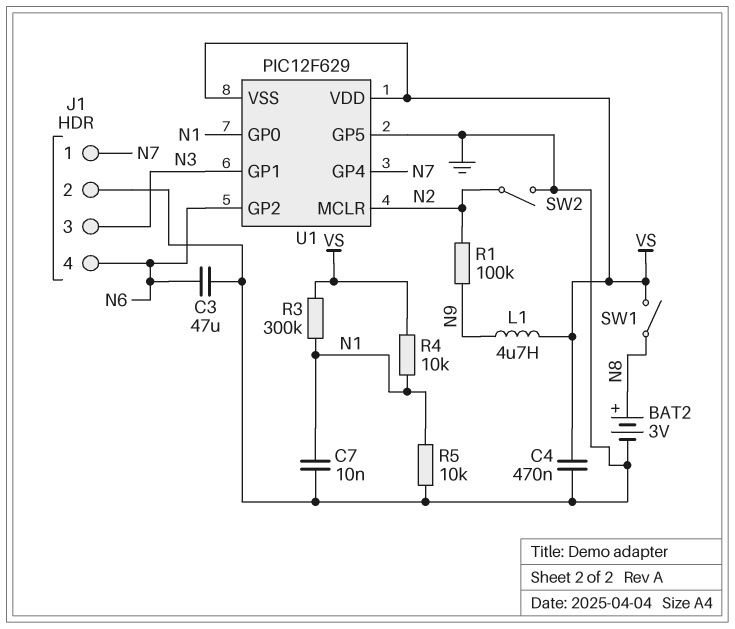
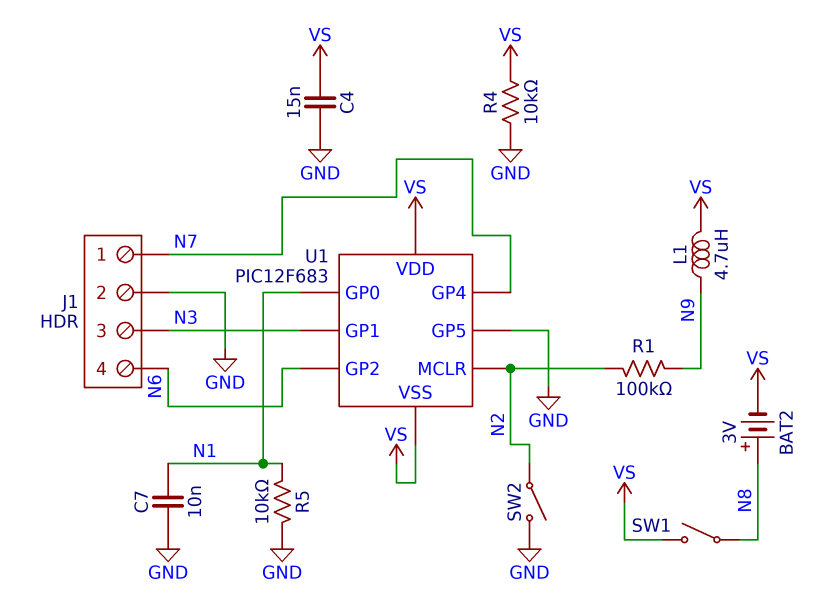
BAT2: 3V (plus N8, minus GND) -> 3V (plus N8, minus VS)
C3: 47uF (GND, N6) -> none
C4: 470nF (GND, VS) -> 15nF (GND, VS)
R3: 300k (N1, VS) -> none
R4: 10k (N1, VS) -> 10k (GND, VS)
U1: PIC12F629 -> PIC12F683

